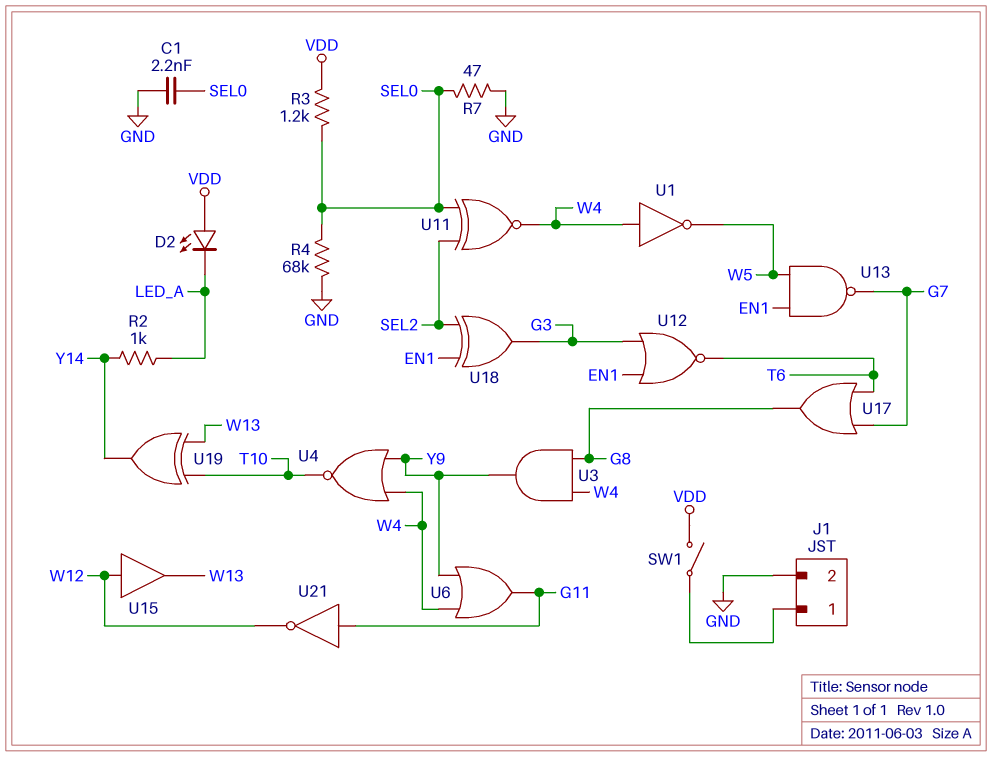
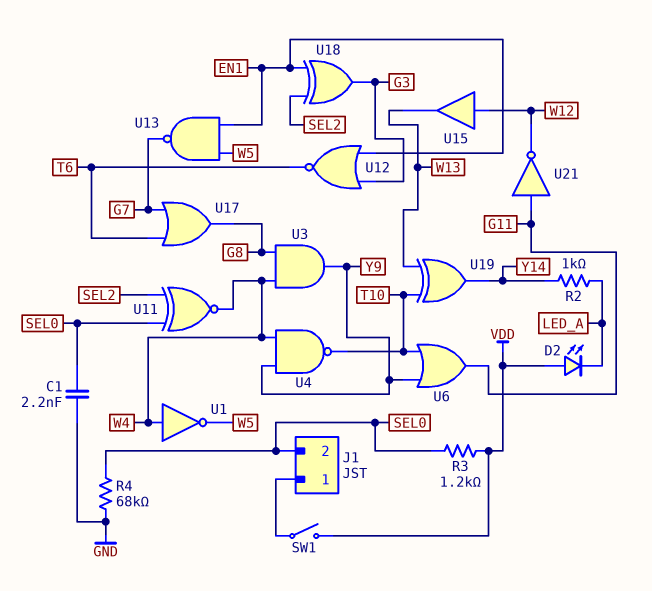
J1 pin 2: GND -> SEL0
R7: 47 (GND, SEL0) -> none
U4: NOR (in W4, in Y9, out T10) -> NAND (in W4, in Y9, out T10)
U6: OR (in W4, in Y9, out G11) -> OR (in T10, in Y9, out G11)

